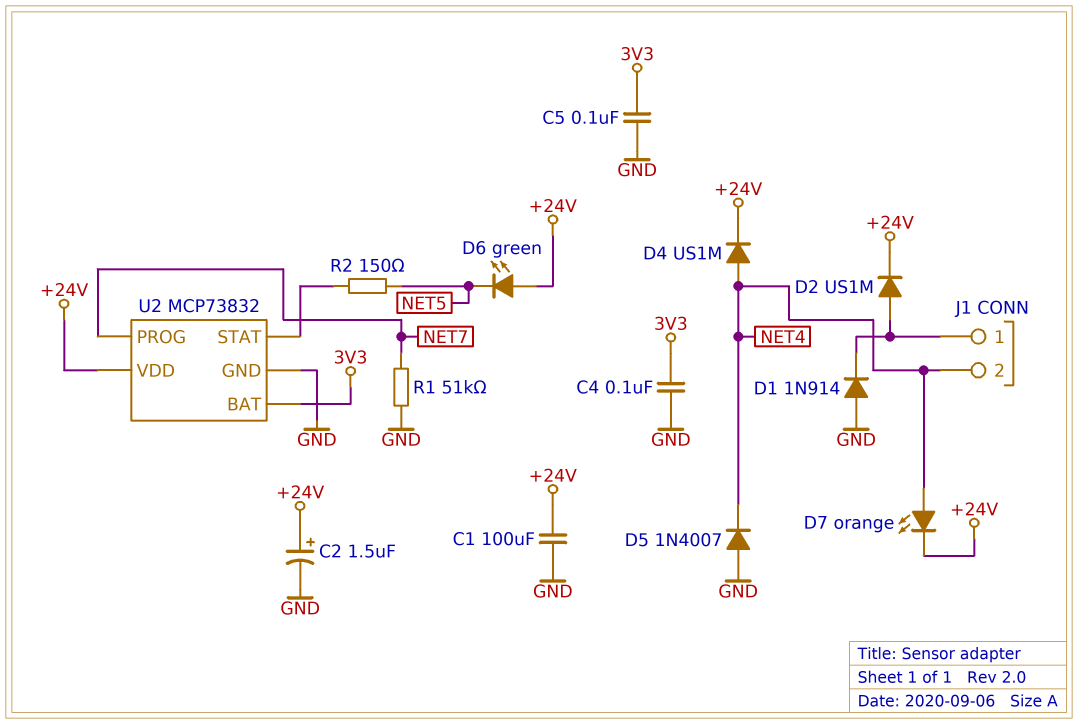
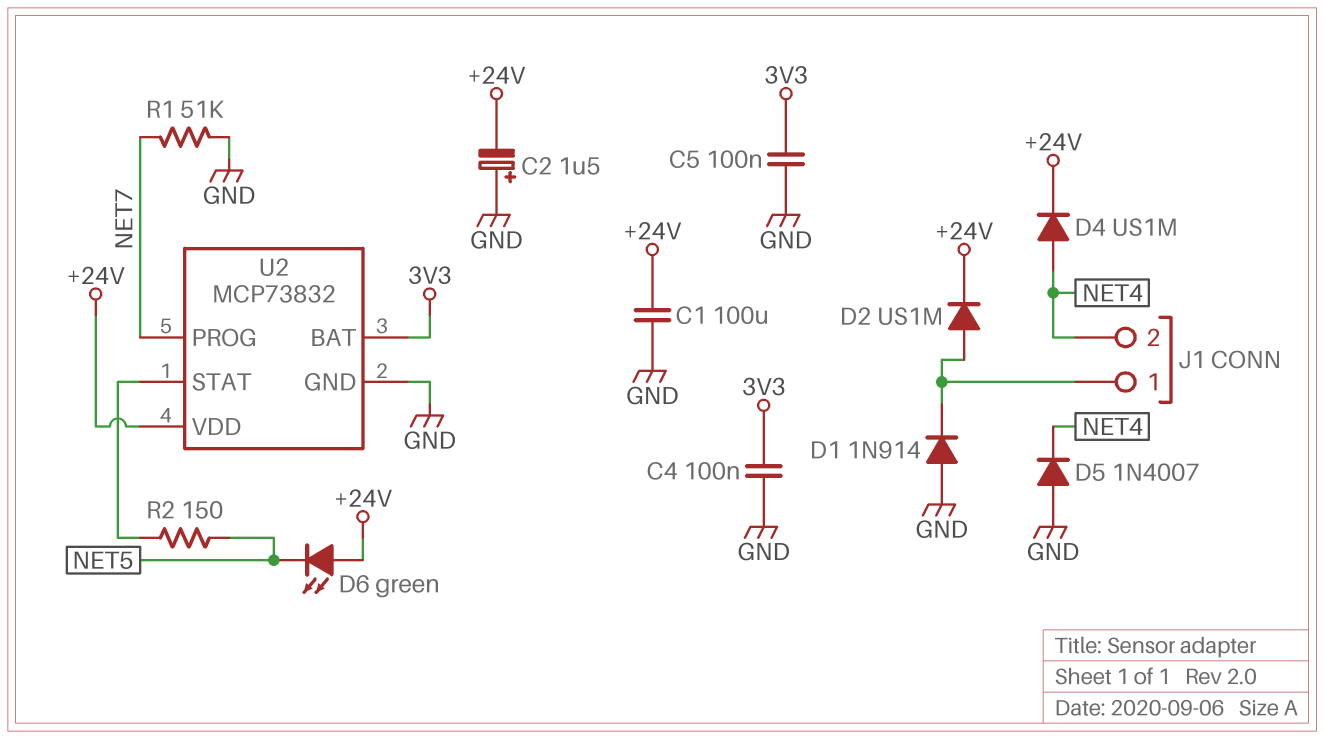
C2: 1.5uF (plus +24V, minus GND) -> 1.5uF (plus GND, minus +24V)
D7: LED orange (A NET4, K +24V) -> none

